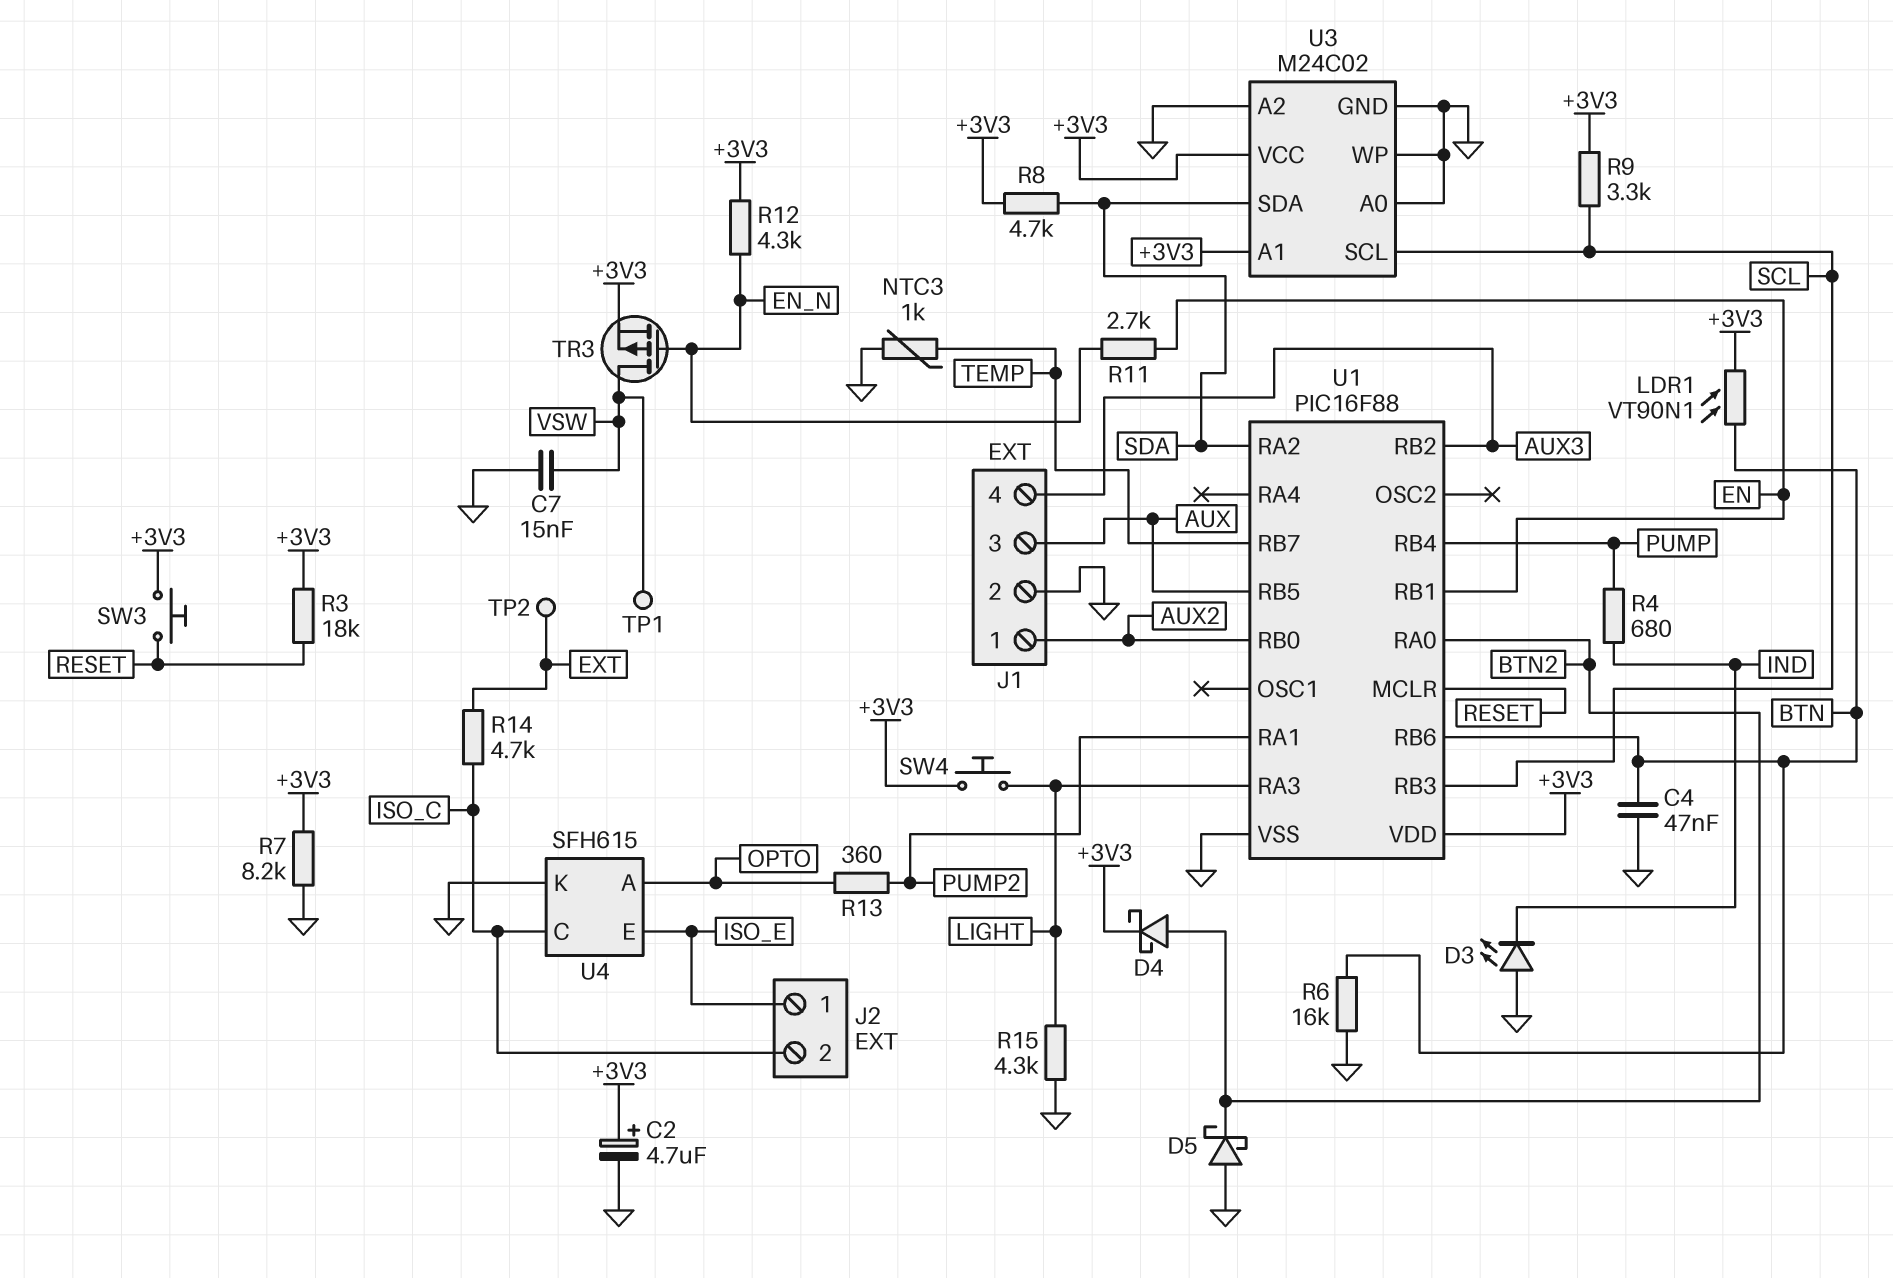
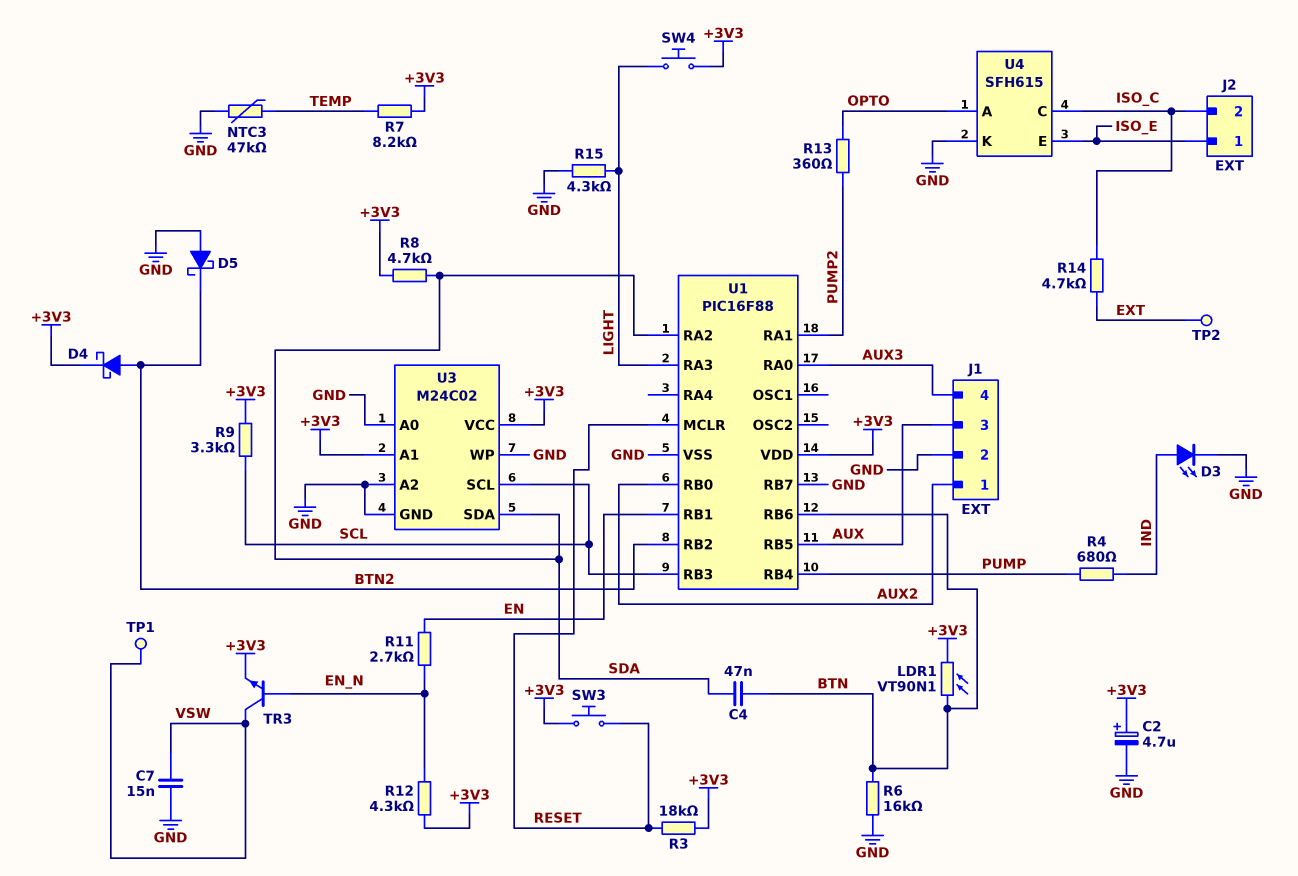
C4: 47nF (BTN, GND) -> 47nF (BTN, SDA)
D3: LED (A GND, K IND) -> LED (A IND, K GND)
NTC3: 1k (GND, TEMP) -> 47k (GND, TEMP)
R7: 8.2k (+3V3, GND) -> 8.2k (+3V3, TEMP)
TR3: PMOS (G EN_N, D VSW, S +3V3) -> NPN (B EN_N, C VSW, E +3V3)
U1 pin RA0: BTN2 -> AUX3
U1 pin RB2: AUX3 -> BTN2
U1 pin RB7: TEMP -> GND

